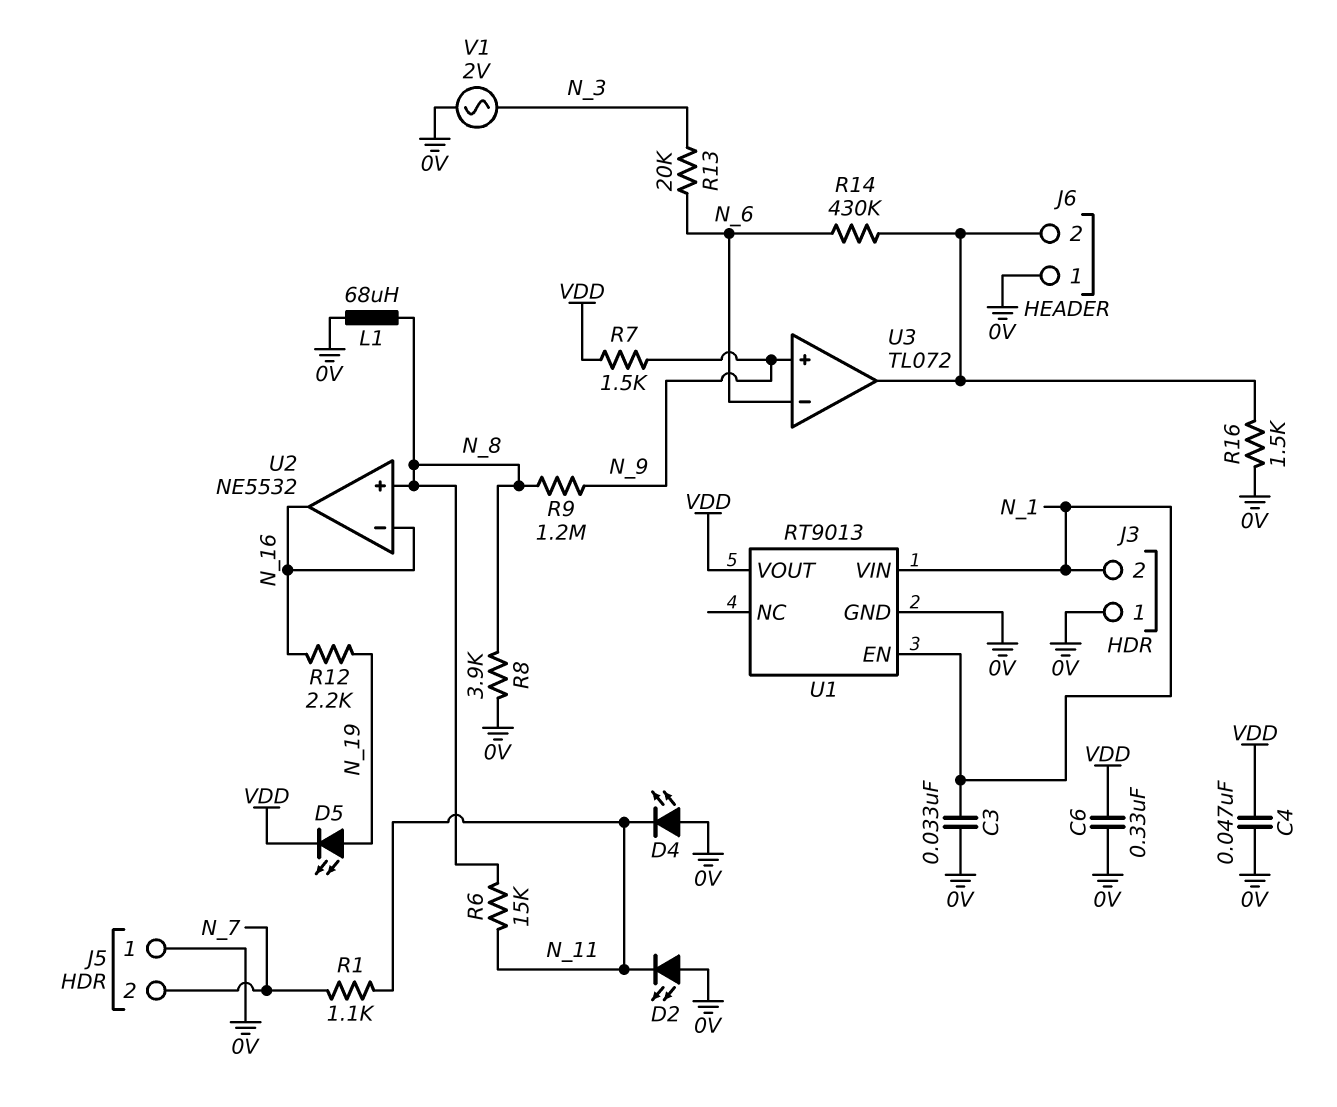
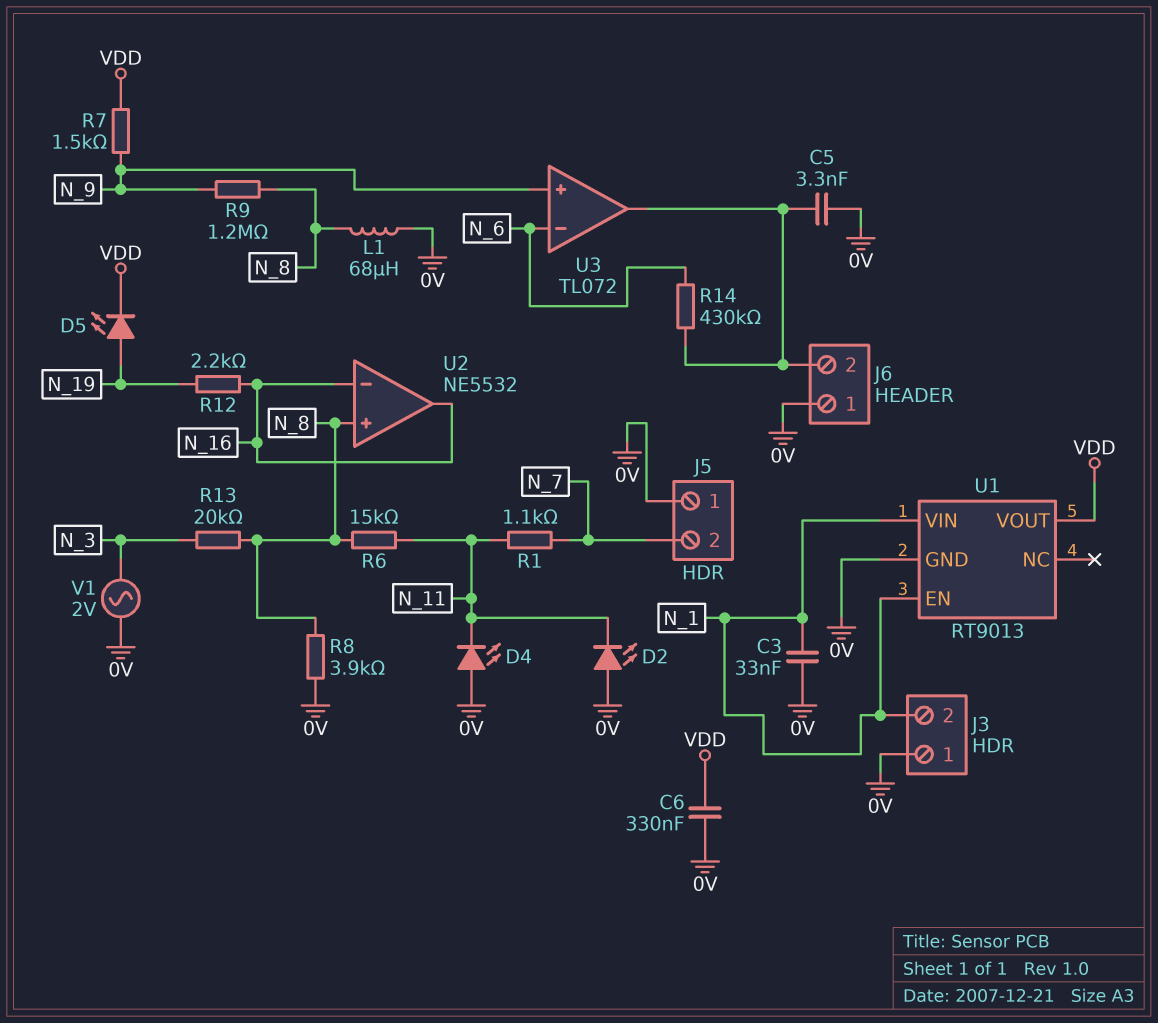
C4: 47nF (0V, VDD) -> none
C5: none -> 3.3nF (0V, J6/2)
R13: 20k (N_3, N_6) -> 20k (N_3, N_8)
R16: 1.5k (0V, J6/2) -> none

